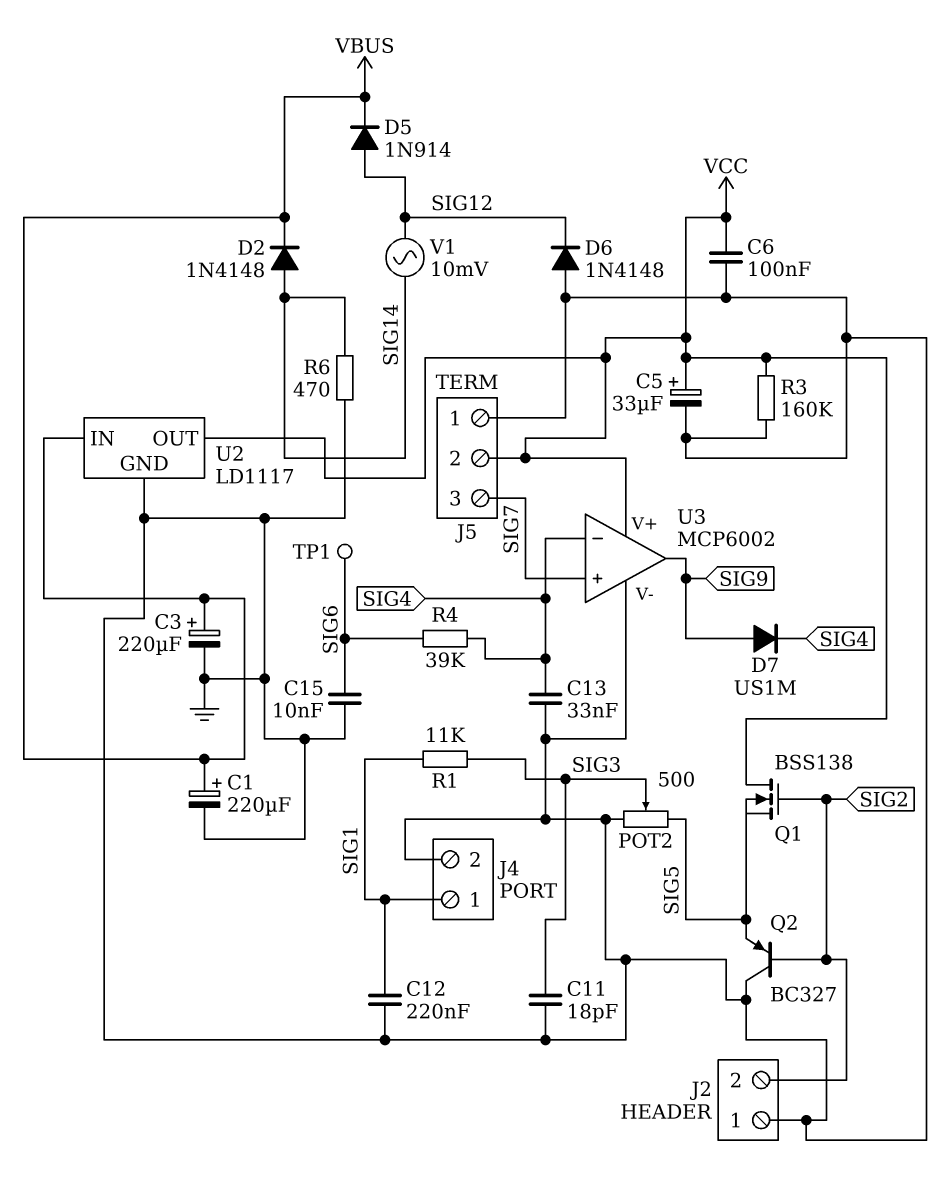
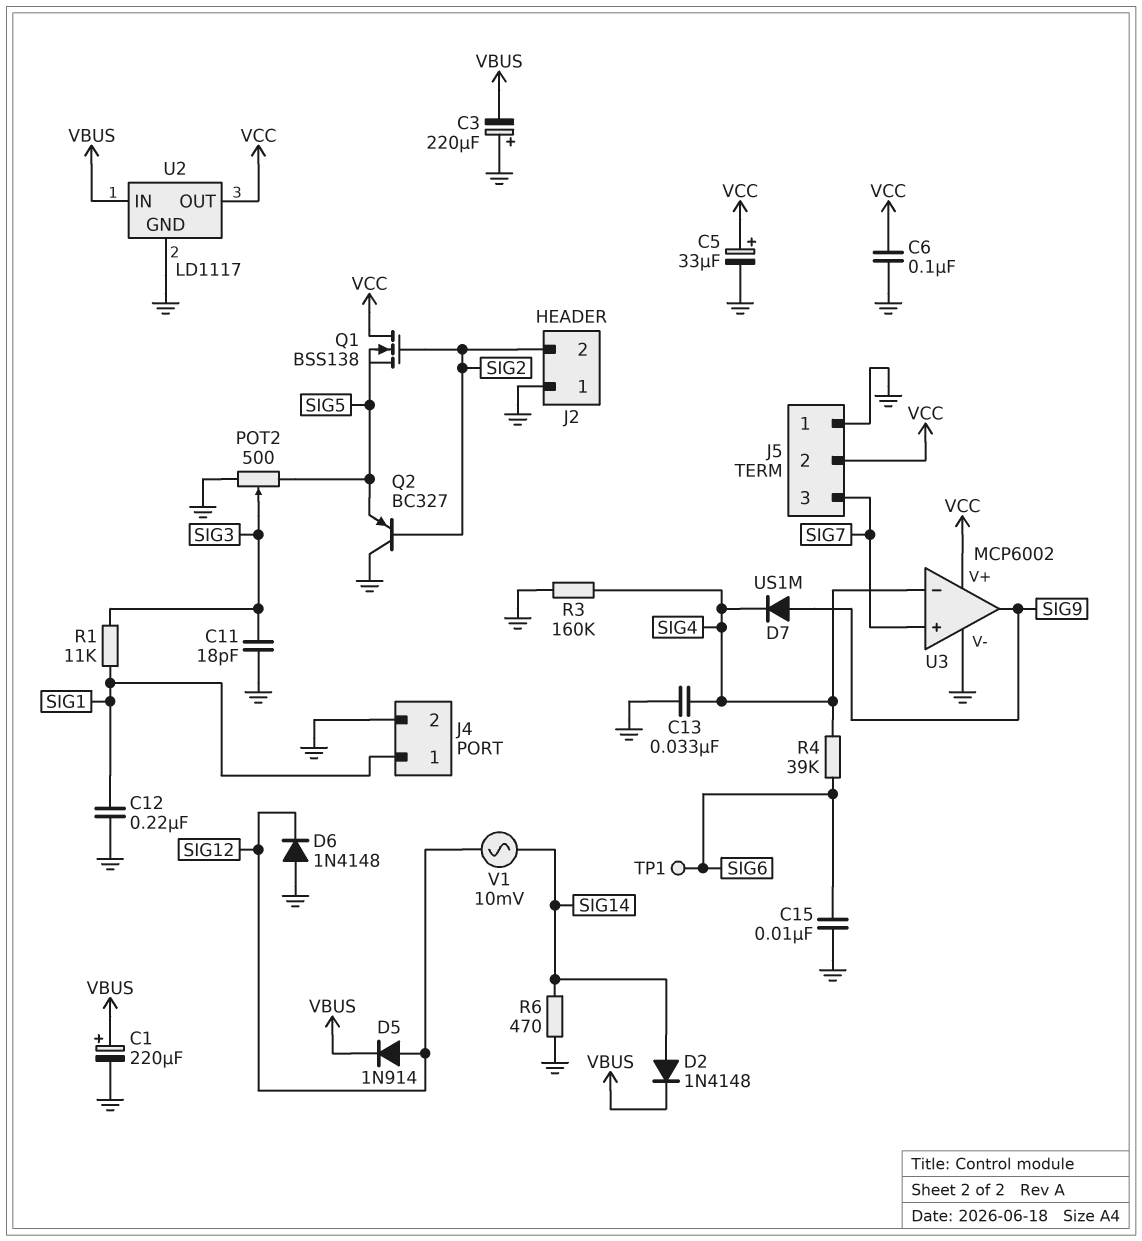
C3: 220uF (plus VBUS, minus GND) -> 220uF (plus GND, minus VBUS)
R3: 160k (GND, VCC) -> 160k (GND, SIG4)

